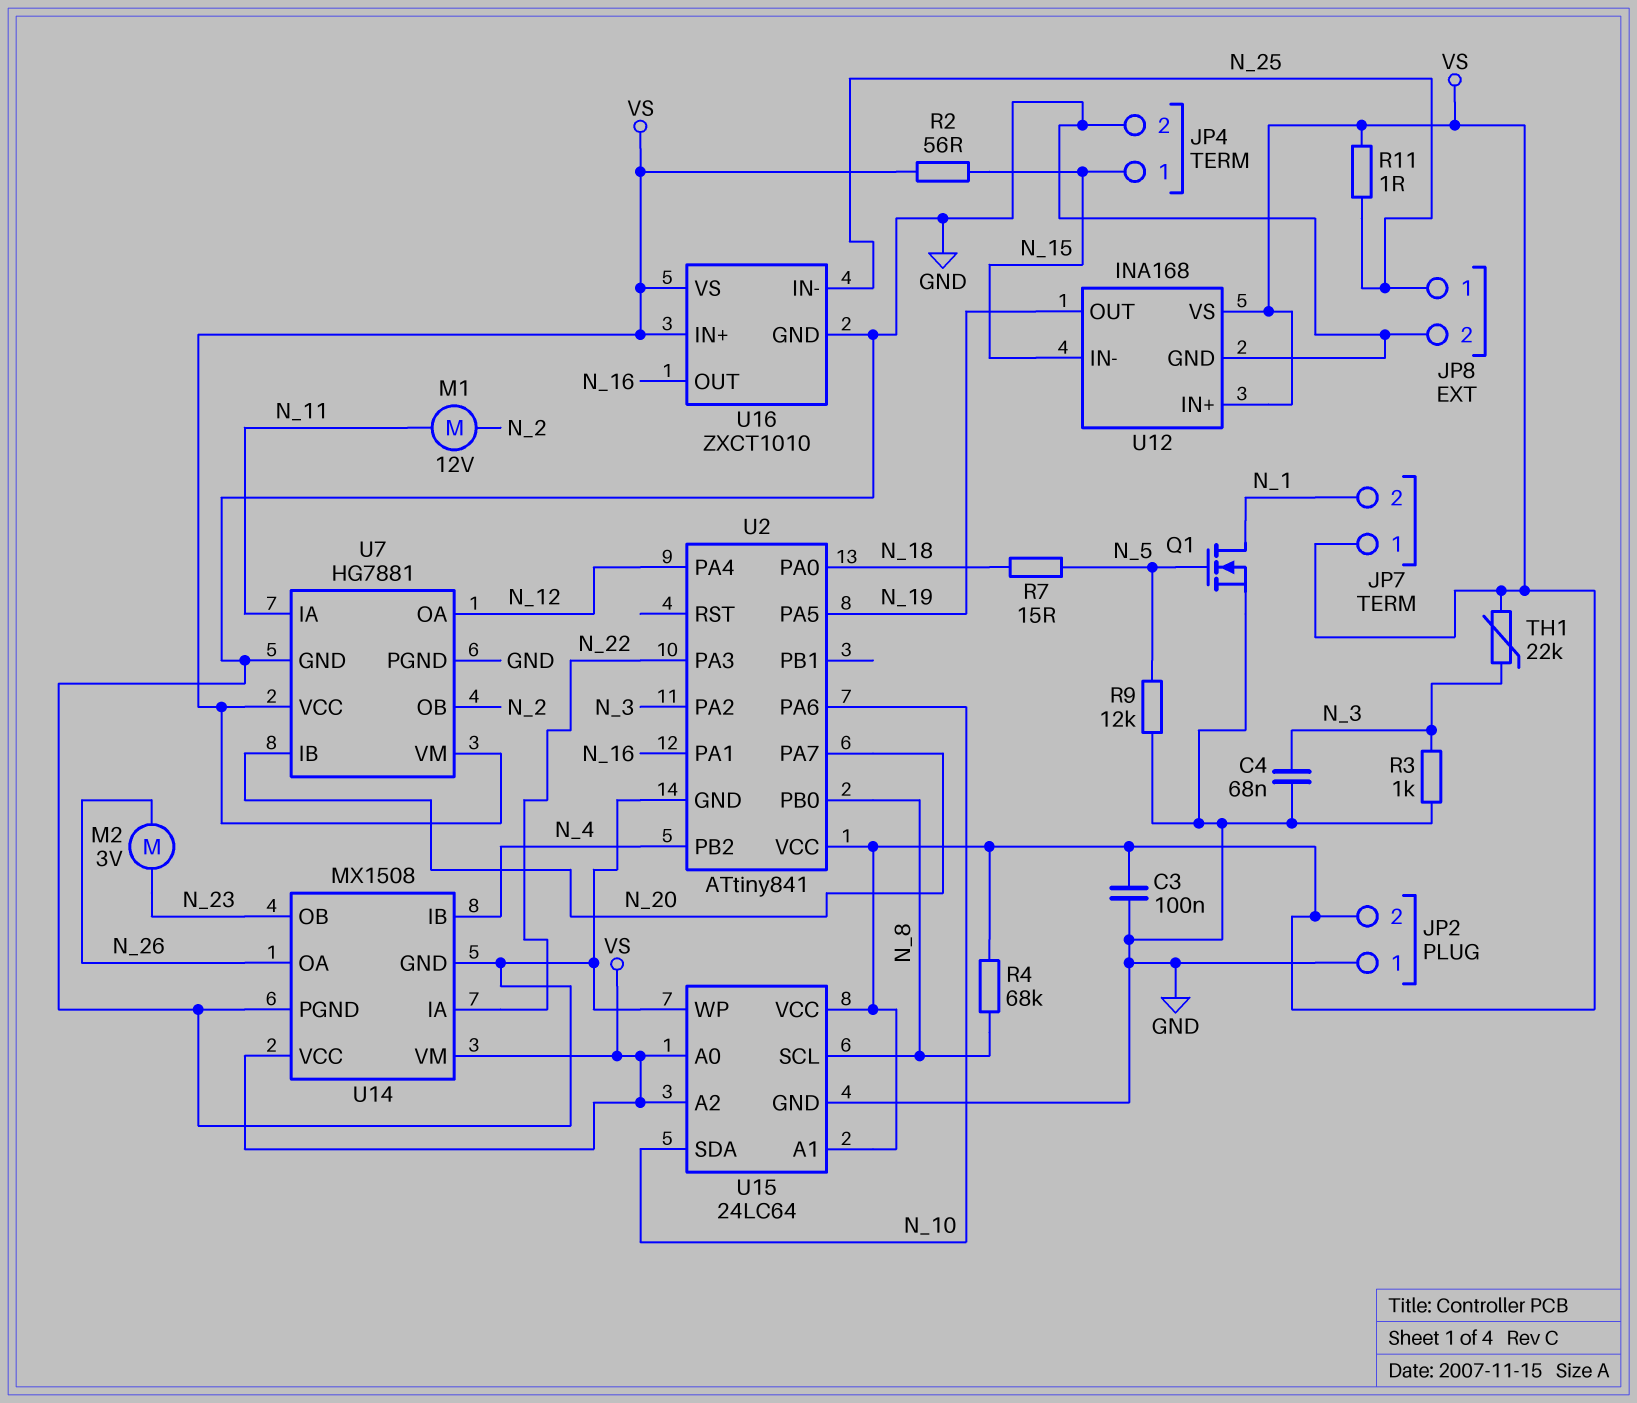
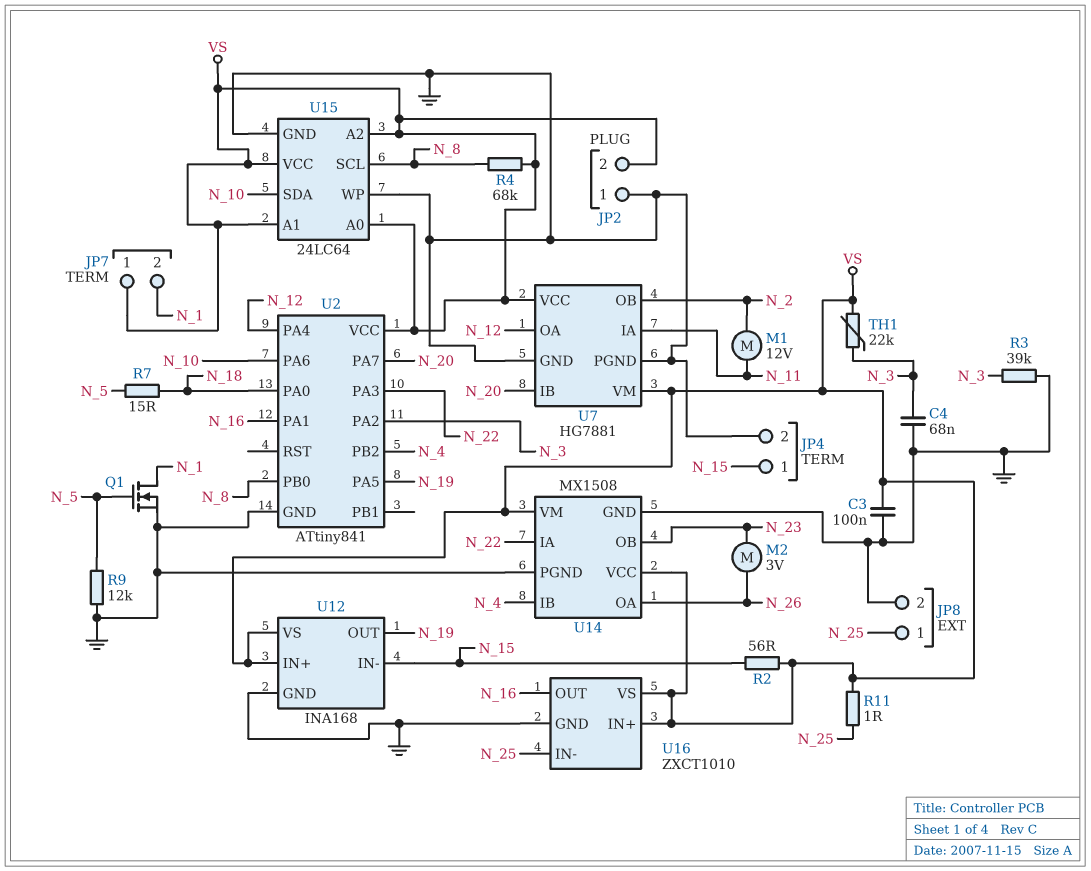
R3: 1k (GND, N_3) -> 39k (GND, N_3)

